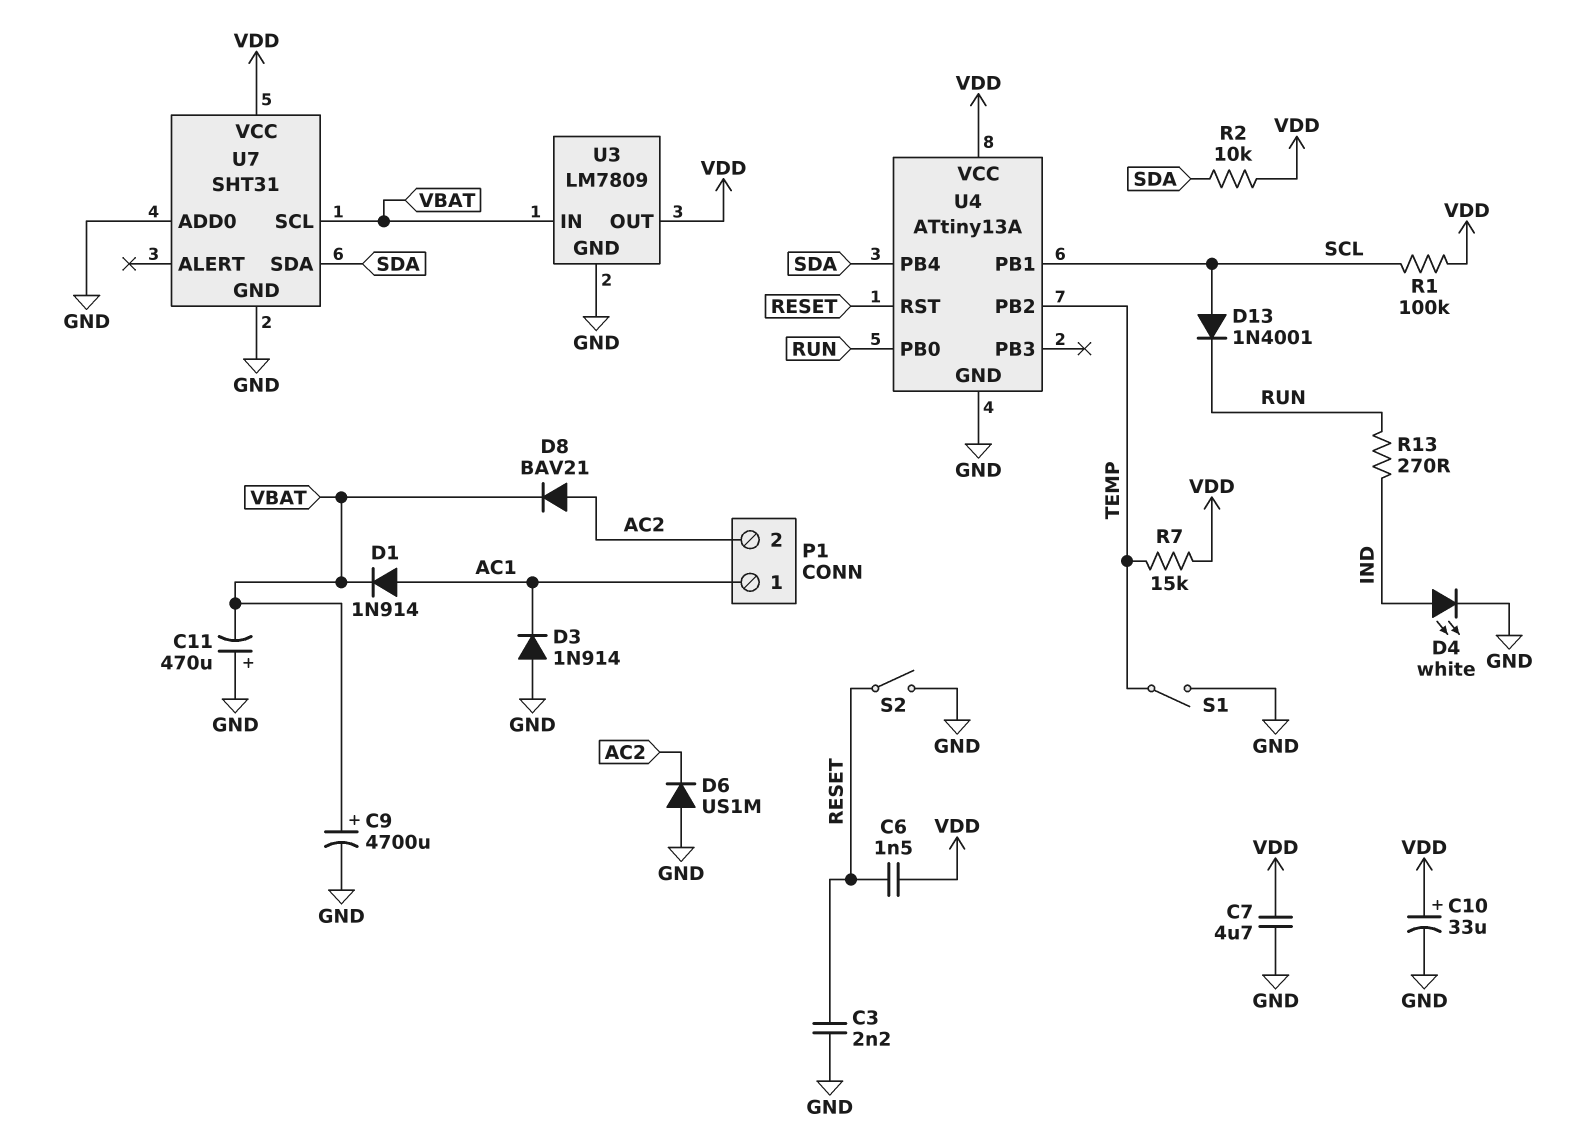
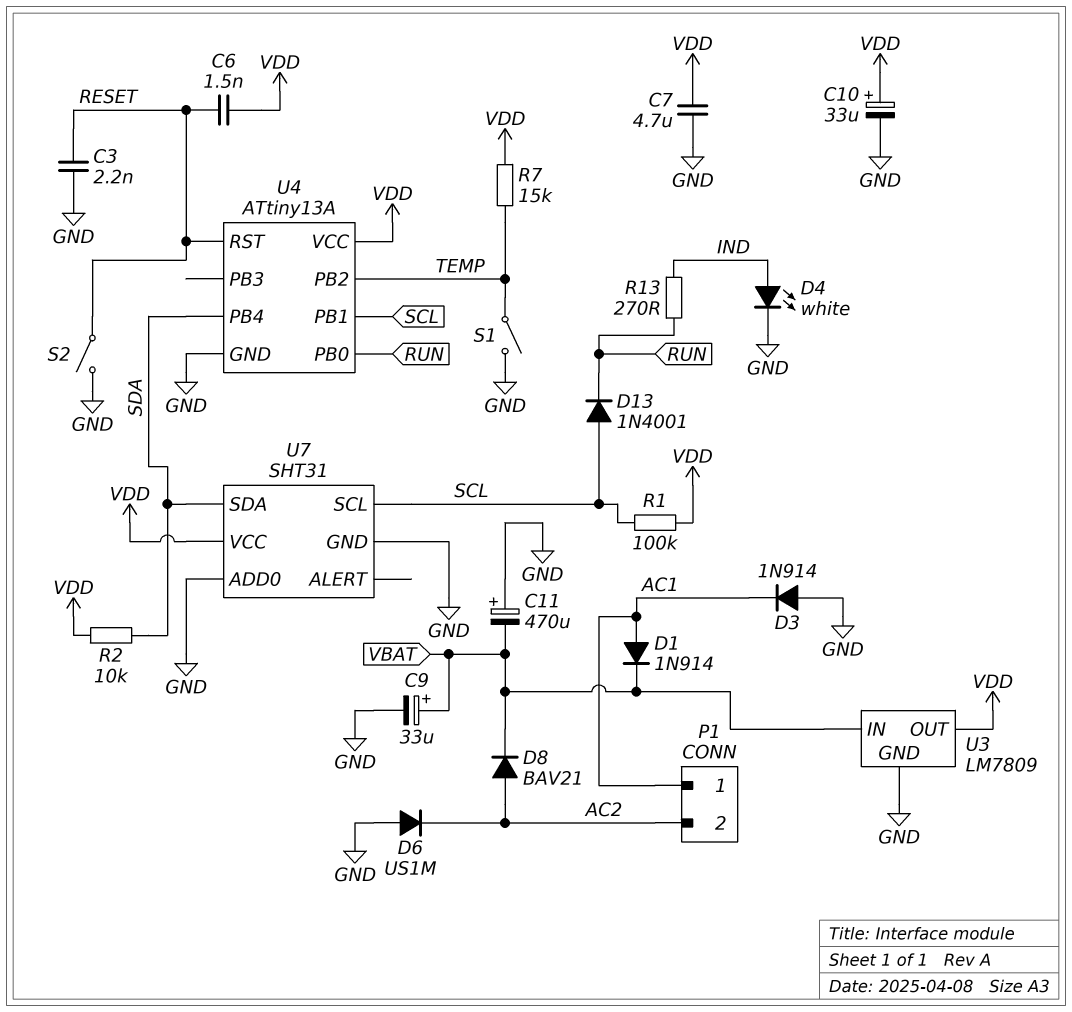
C9: 4700uF (plus VBAT, minus GND) -> 33uF (plus VBAT, minus GND)
U7 pin SCL: VBAT -> SCL

